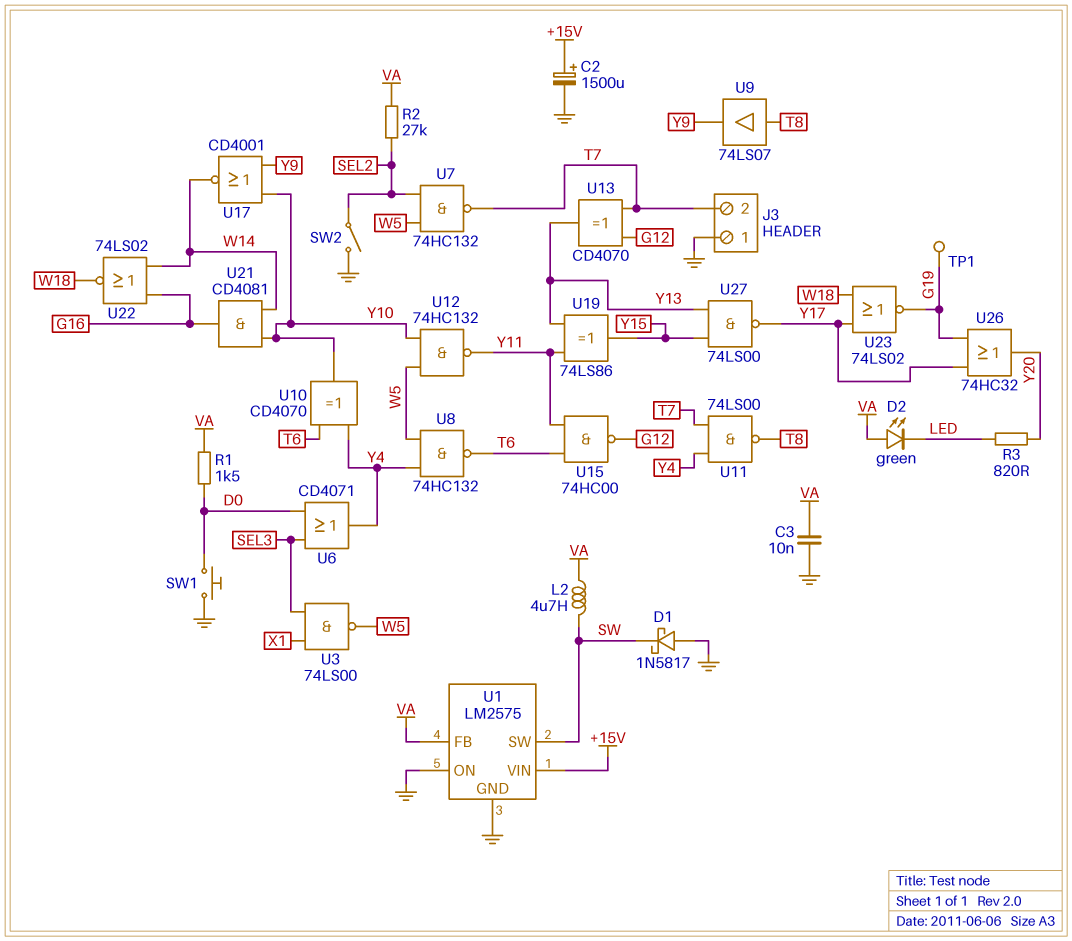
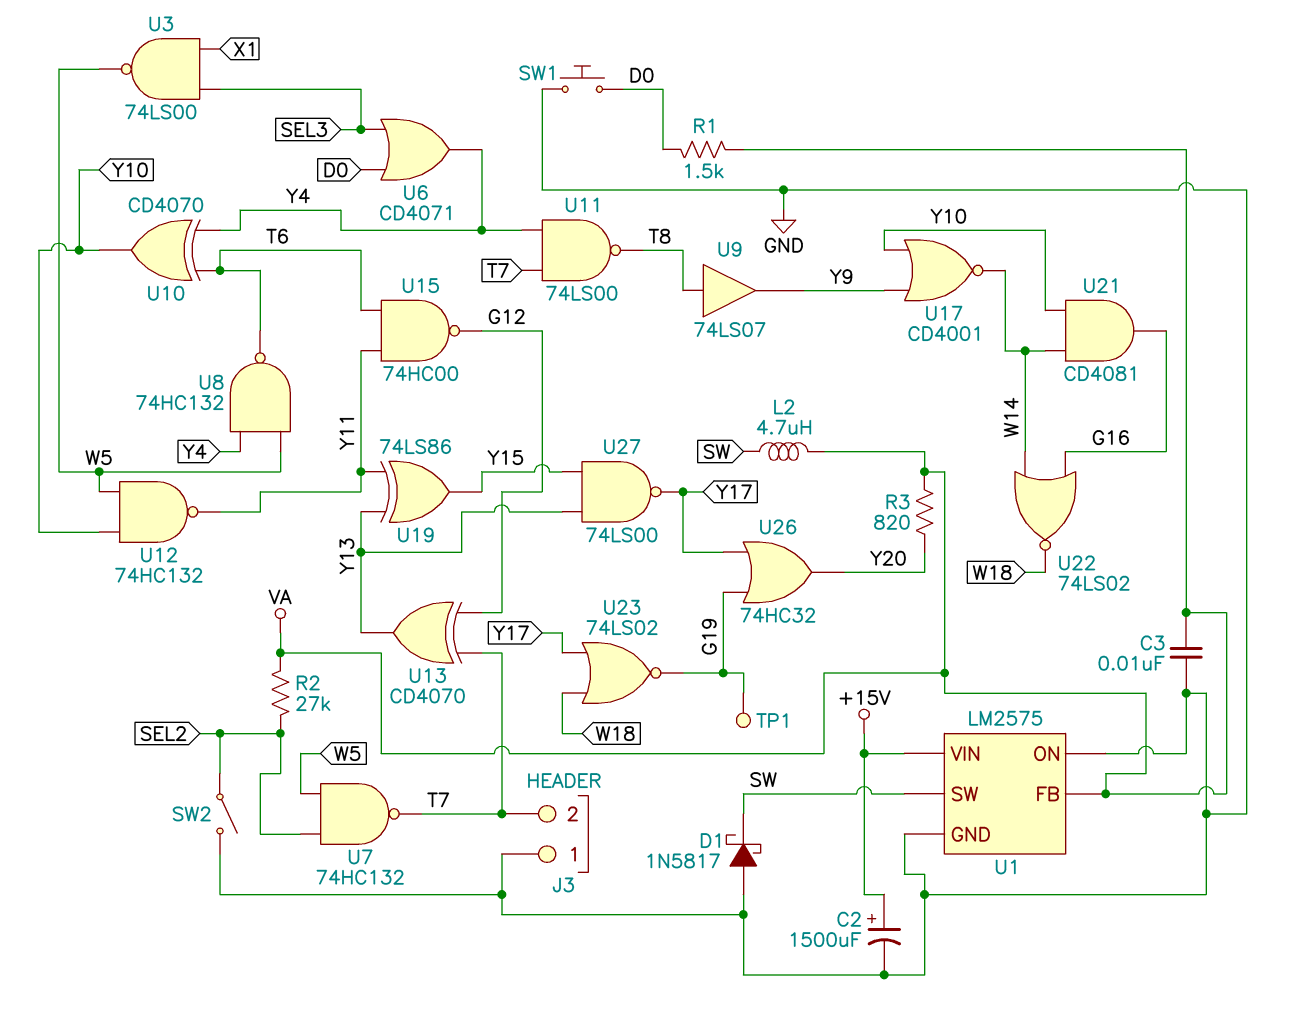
D2: LED green (A VA, K LED) -> none
R3: 820 (LED, Y20) -> 820 (VA, Y20)

